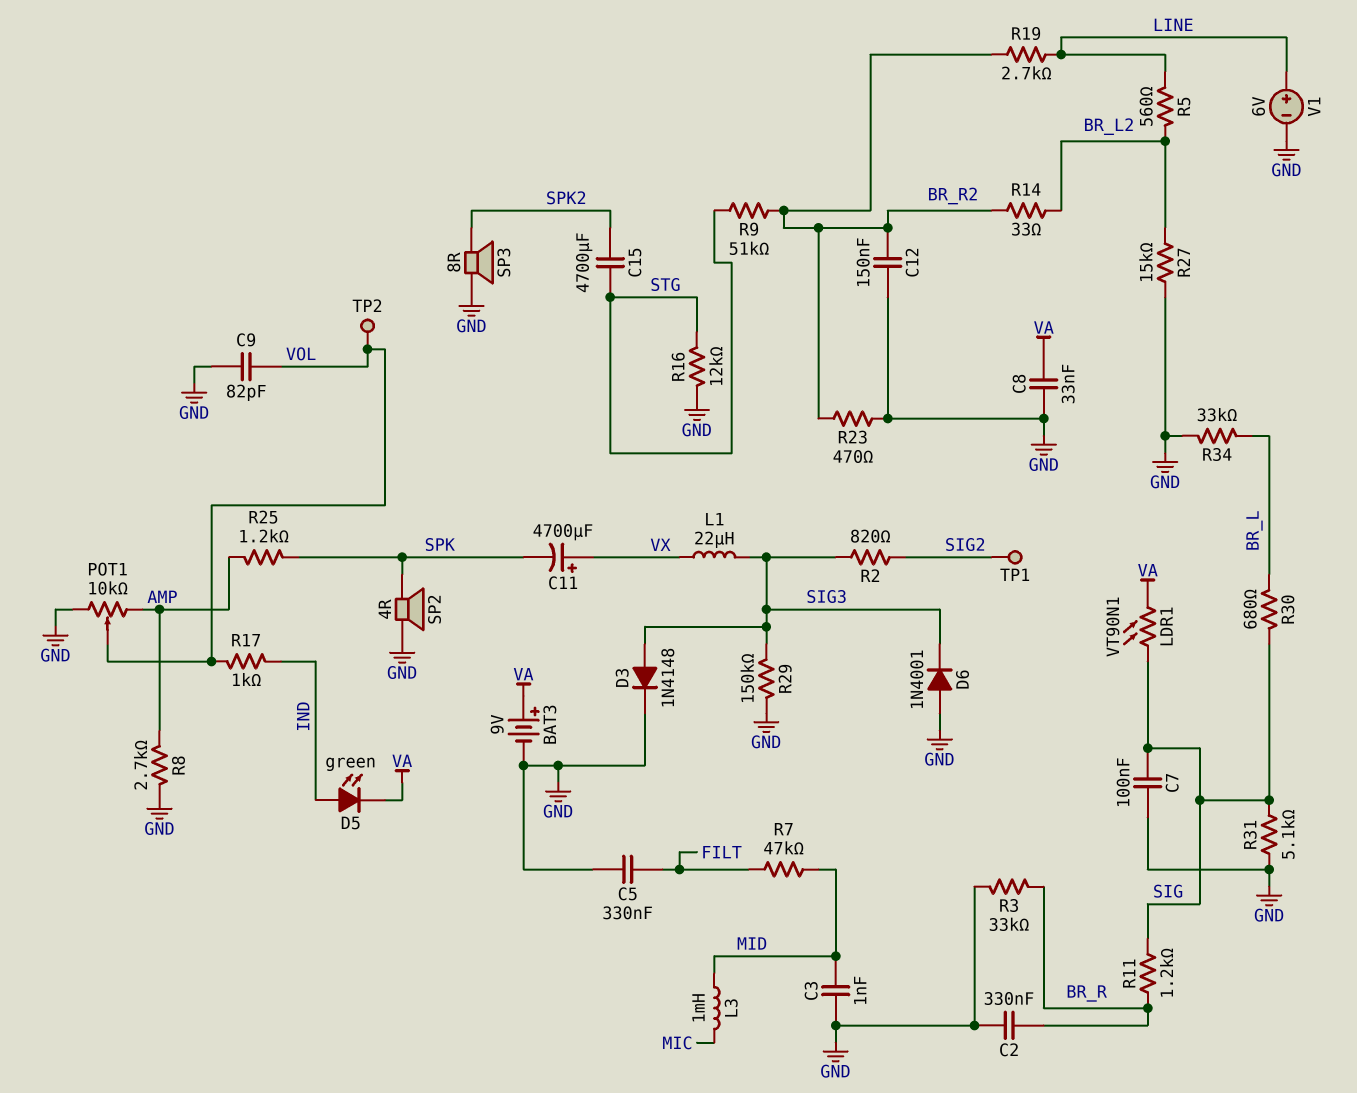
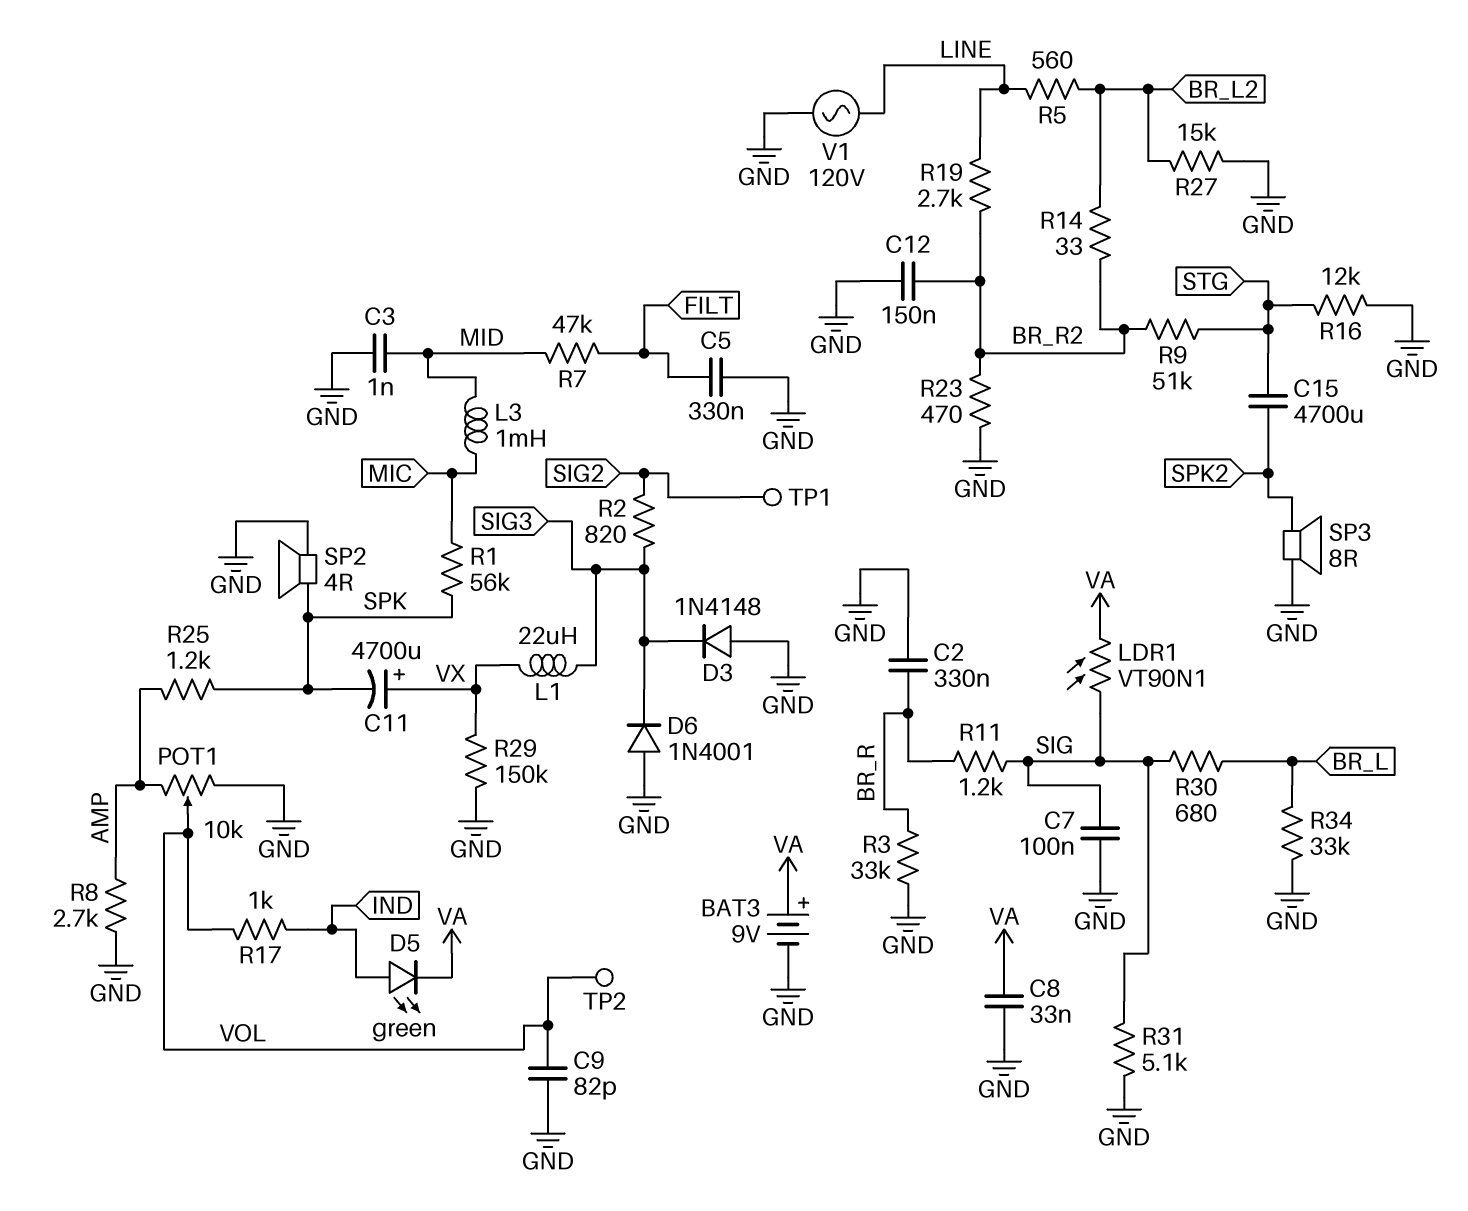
D3: diode 1N4148 (A SIG3, K GND) -> diode 1N4148 (A GND, K SIG3)
R1: none -> 56k (MIC, SPK)
R29: 150k (GND, SIG3) -> 150k (GND, VX)
V1: 6V (plus LINE, minus GND) -> AC 120V (GND, LINE)

